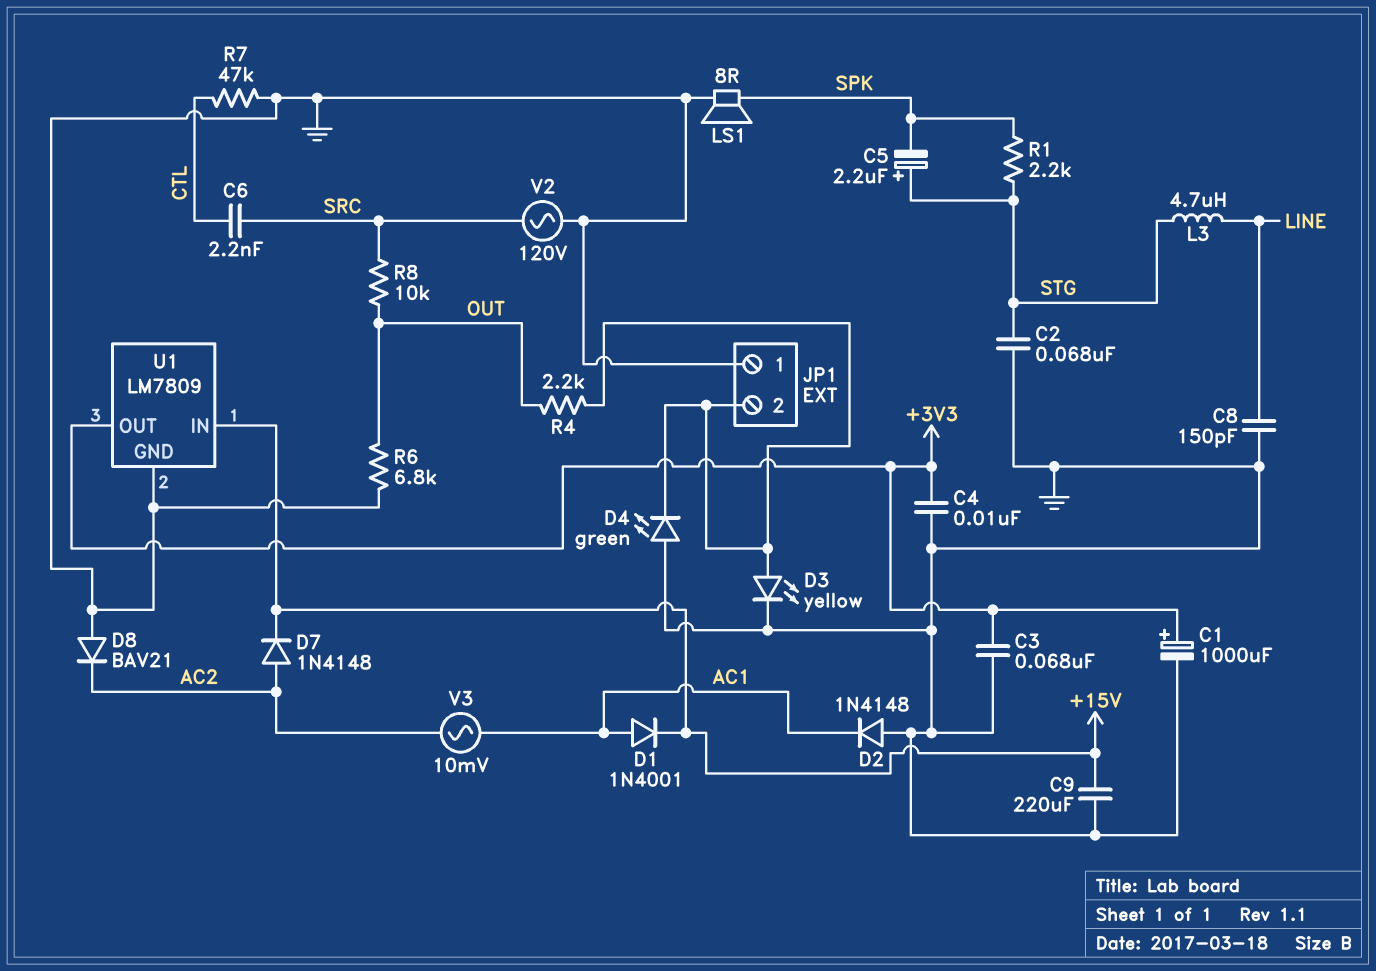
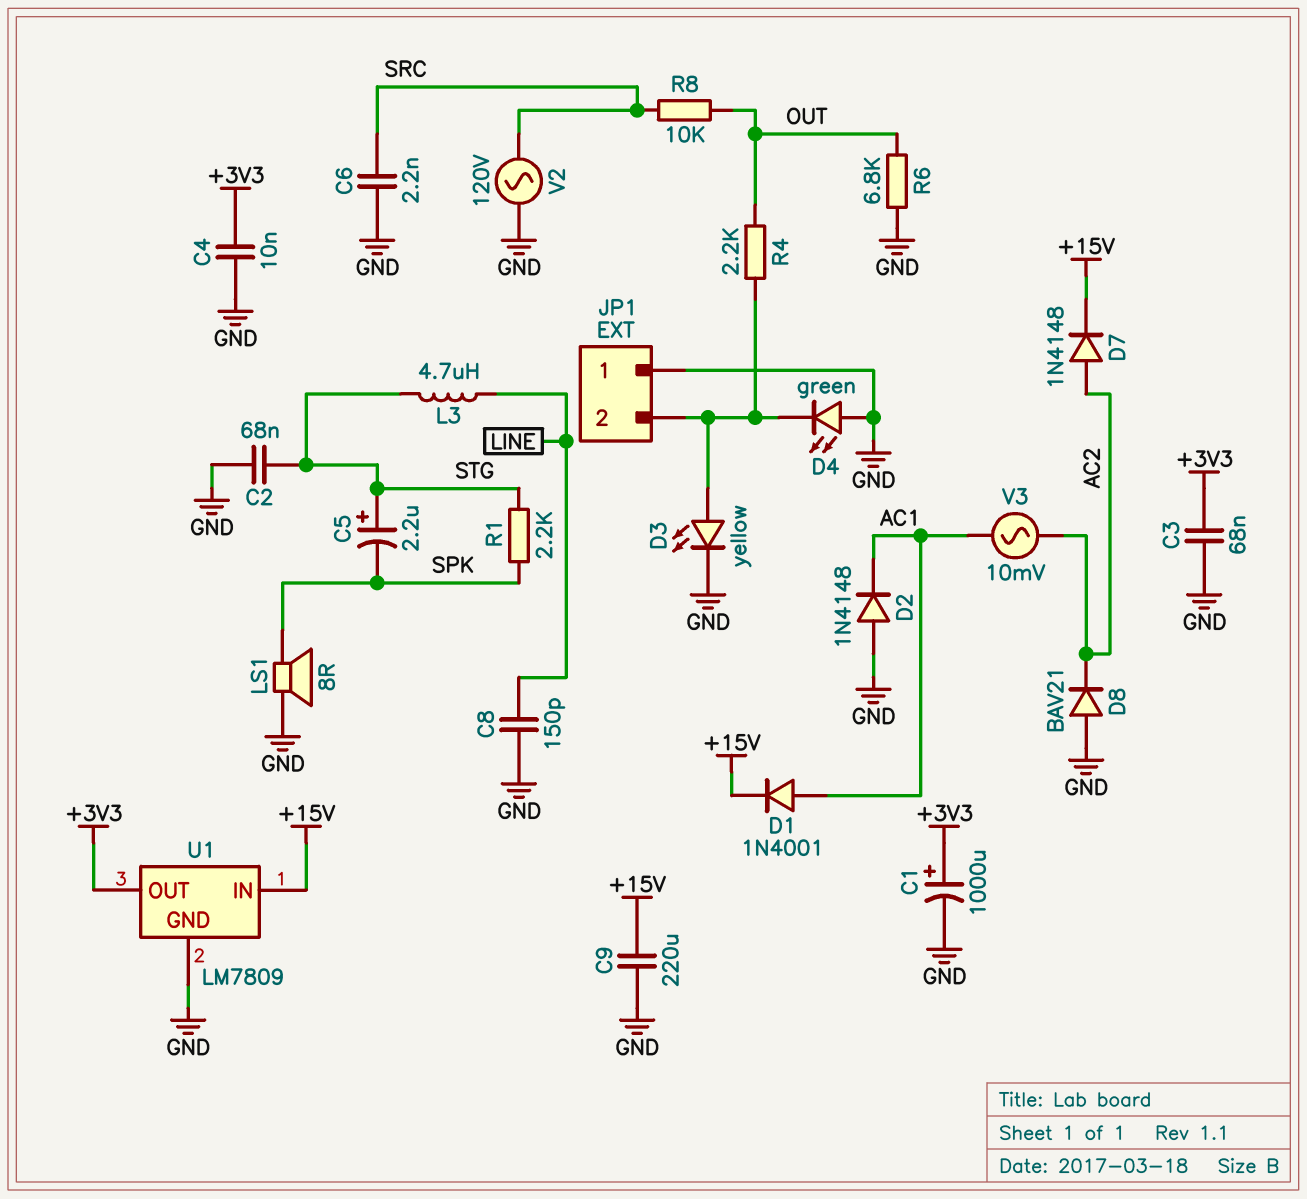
C6: 2.2nF (CTL, SRC) -> 2.2nF (GND, SRC)
R7: 47k (CTL, GND) -> none

